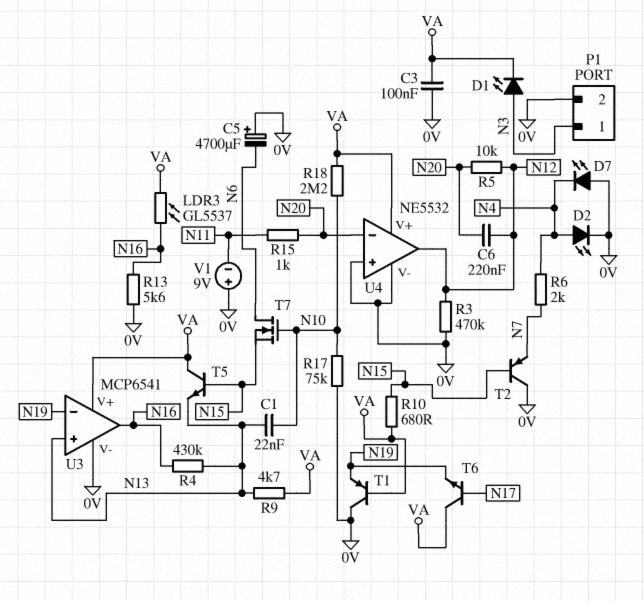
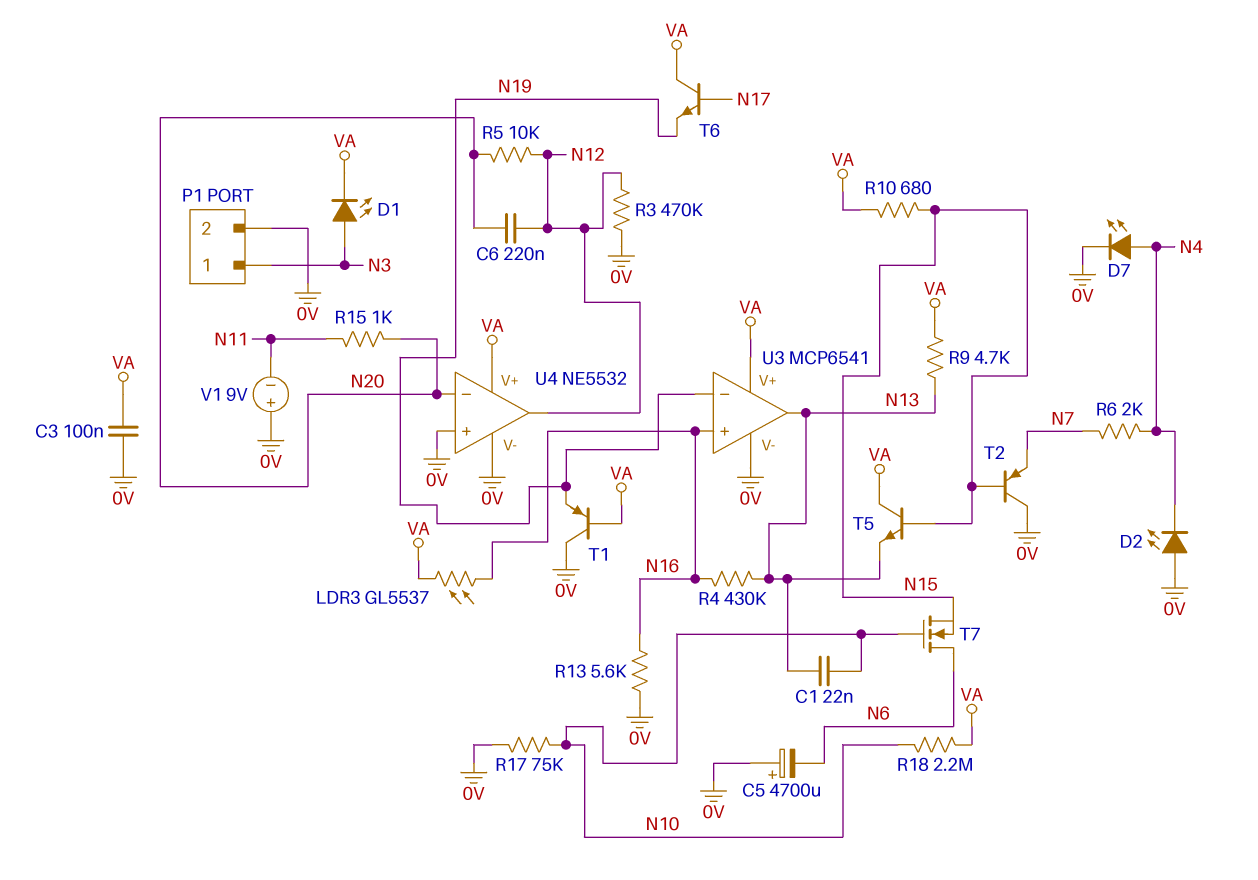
D2: LED (A N4, K 0V) -> LED (A 0V, K N4)
D7: LED (A 0V, K N4) -> LED (A N4, K 0V)
U3 pin in+: N13 -> N16
U3 pin out: N16 -> N13

